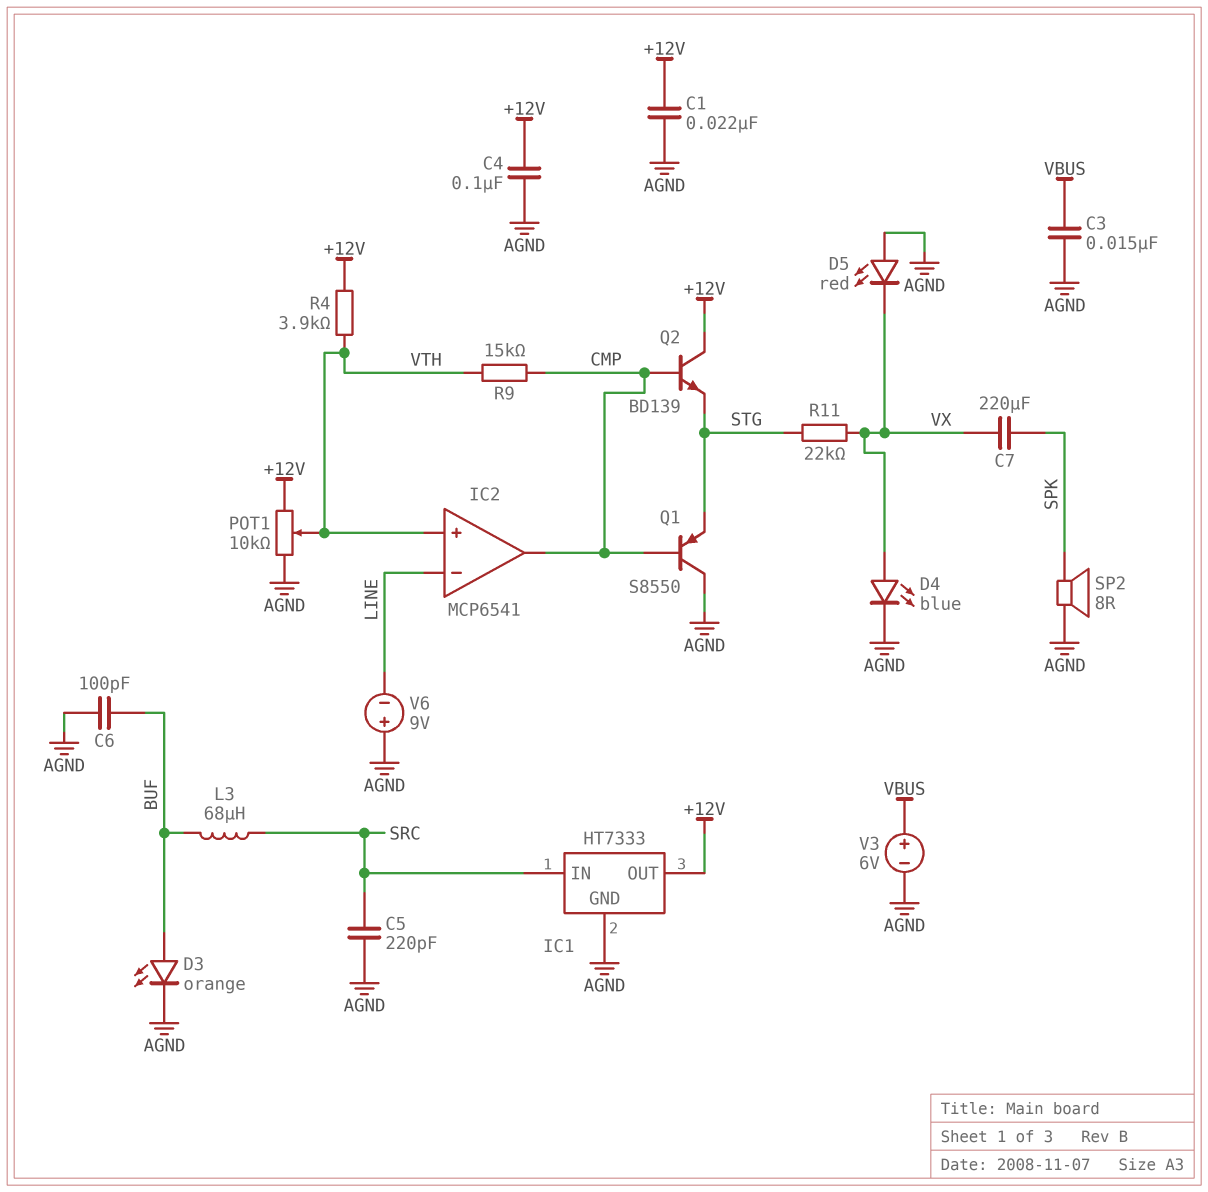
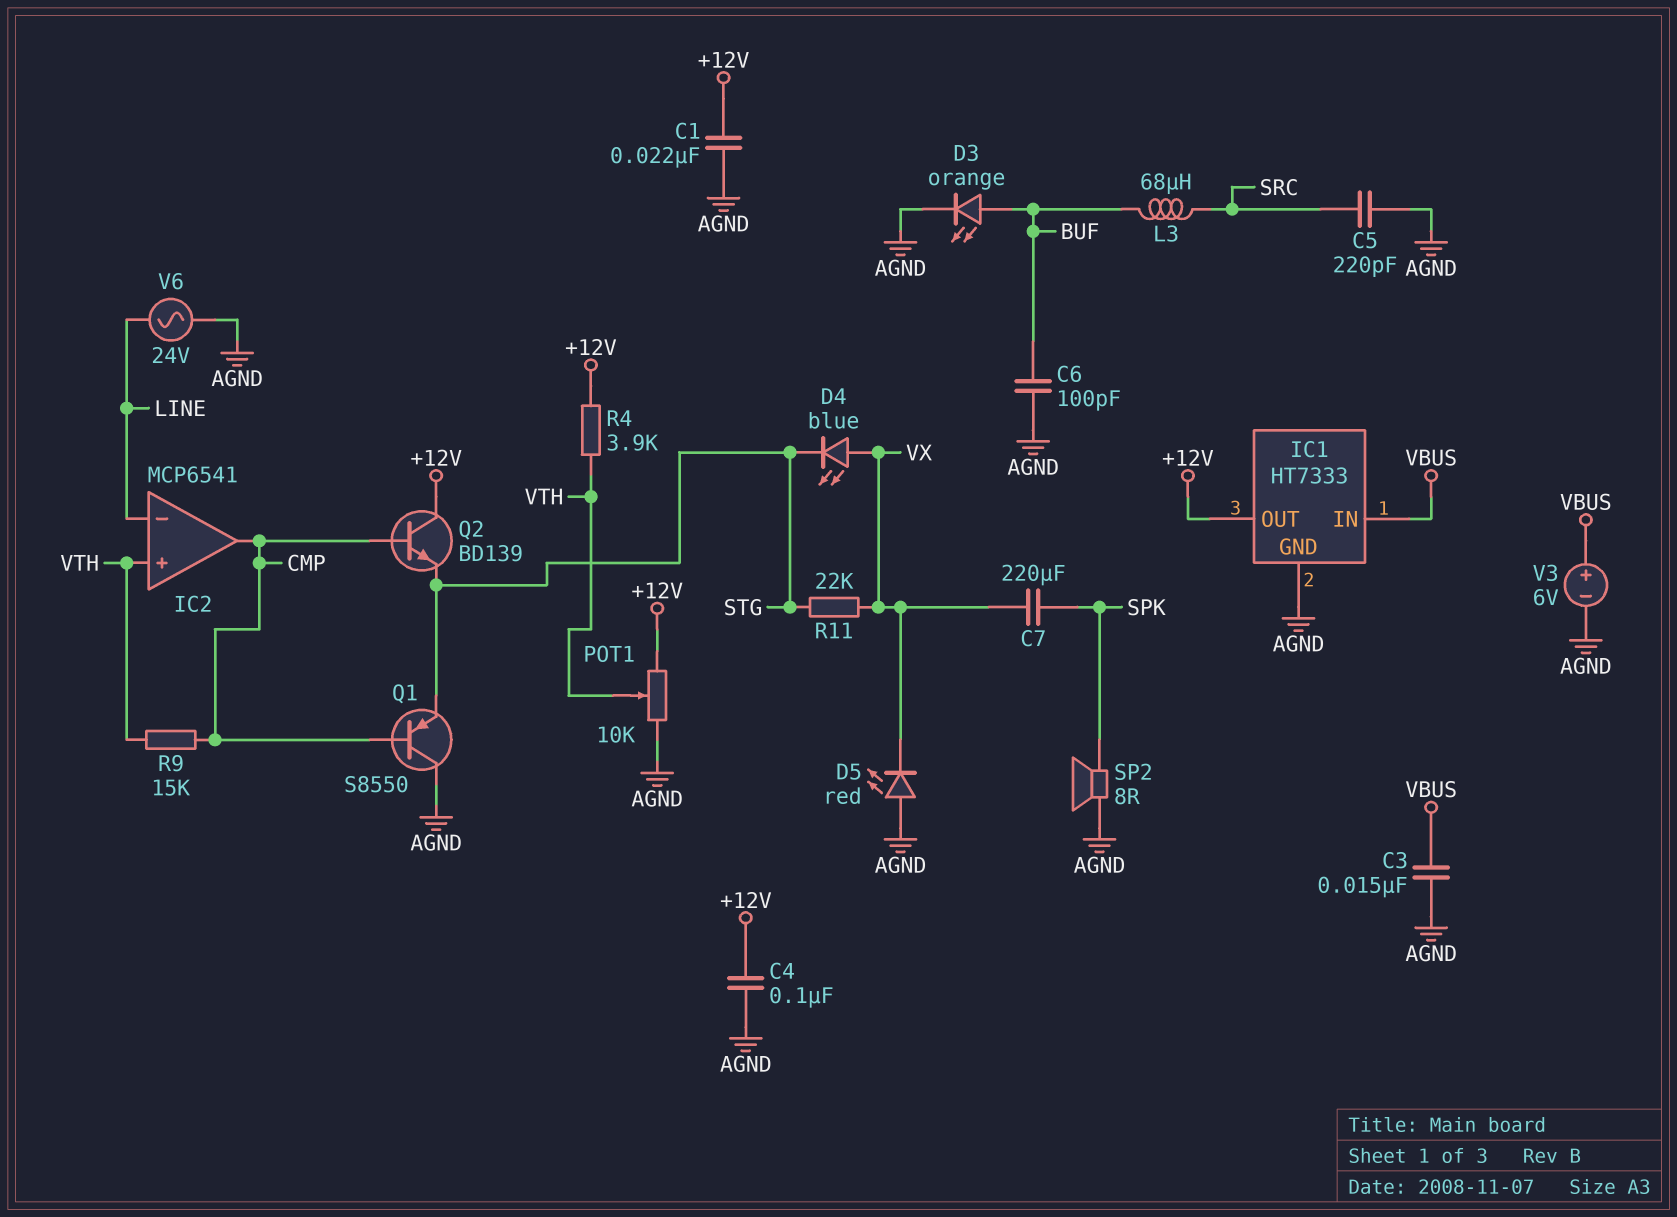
D4: LED blue (A VX, K AGND) -> LED blue (A VX, K STG)
IC1 pin IN: SRC -> VBUS
V6: 9V (plus AGND, minus LINE) -> AC 24V (AGND, LINE)

